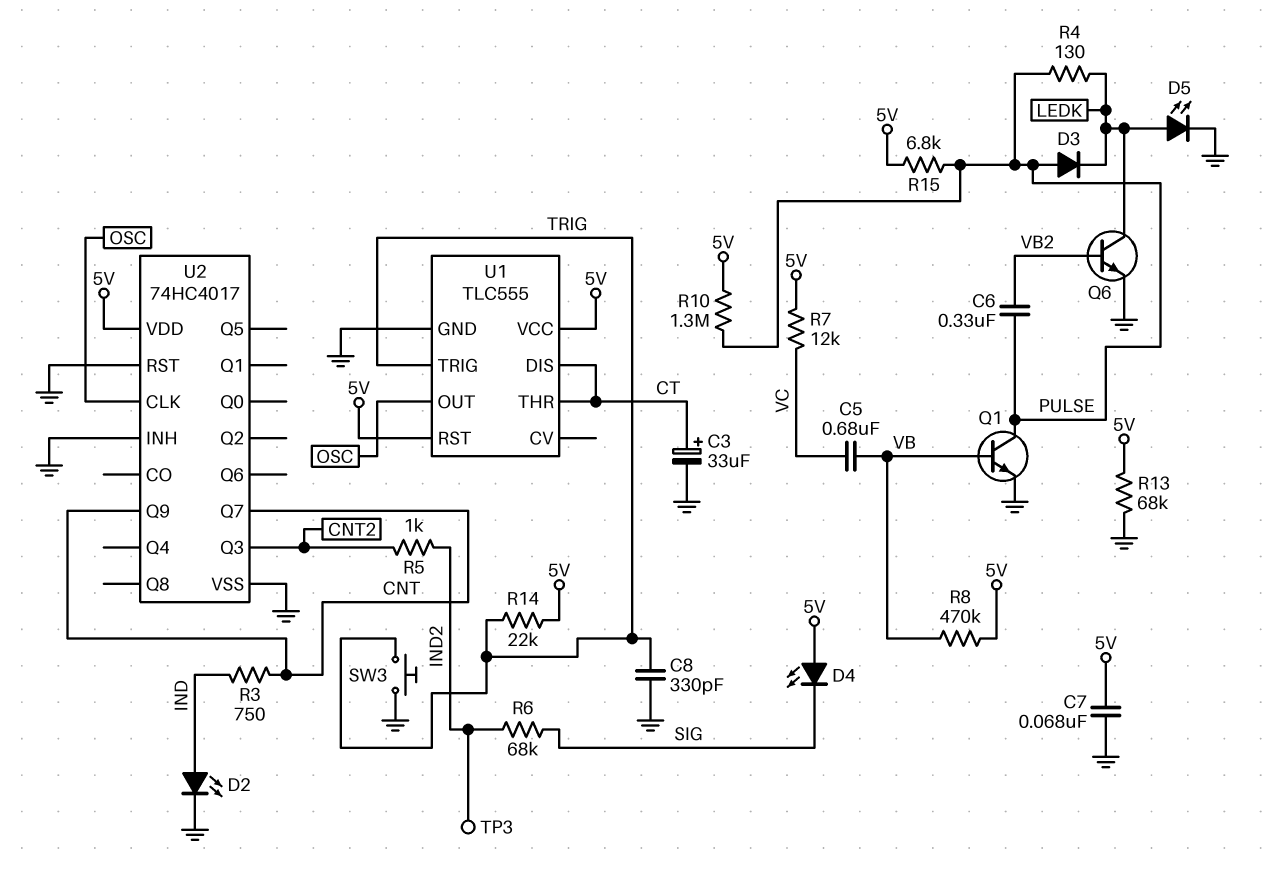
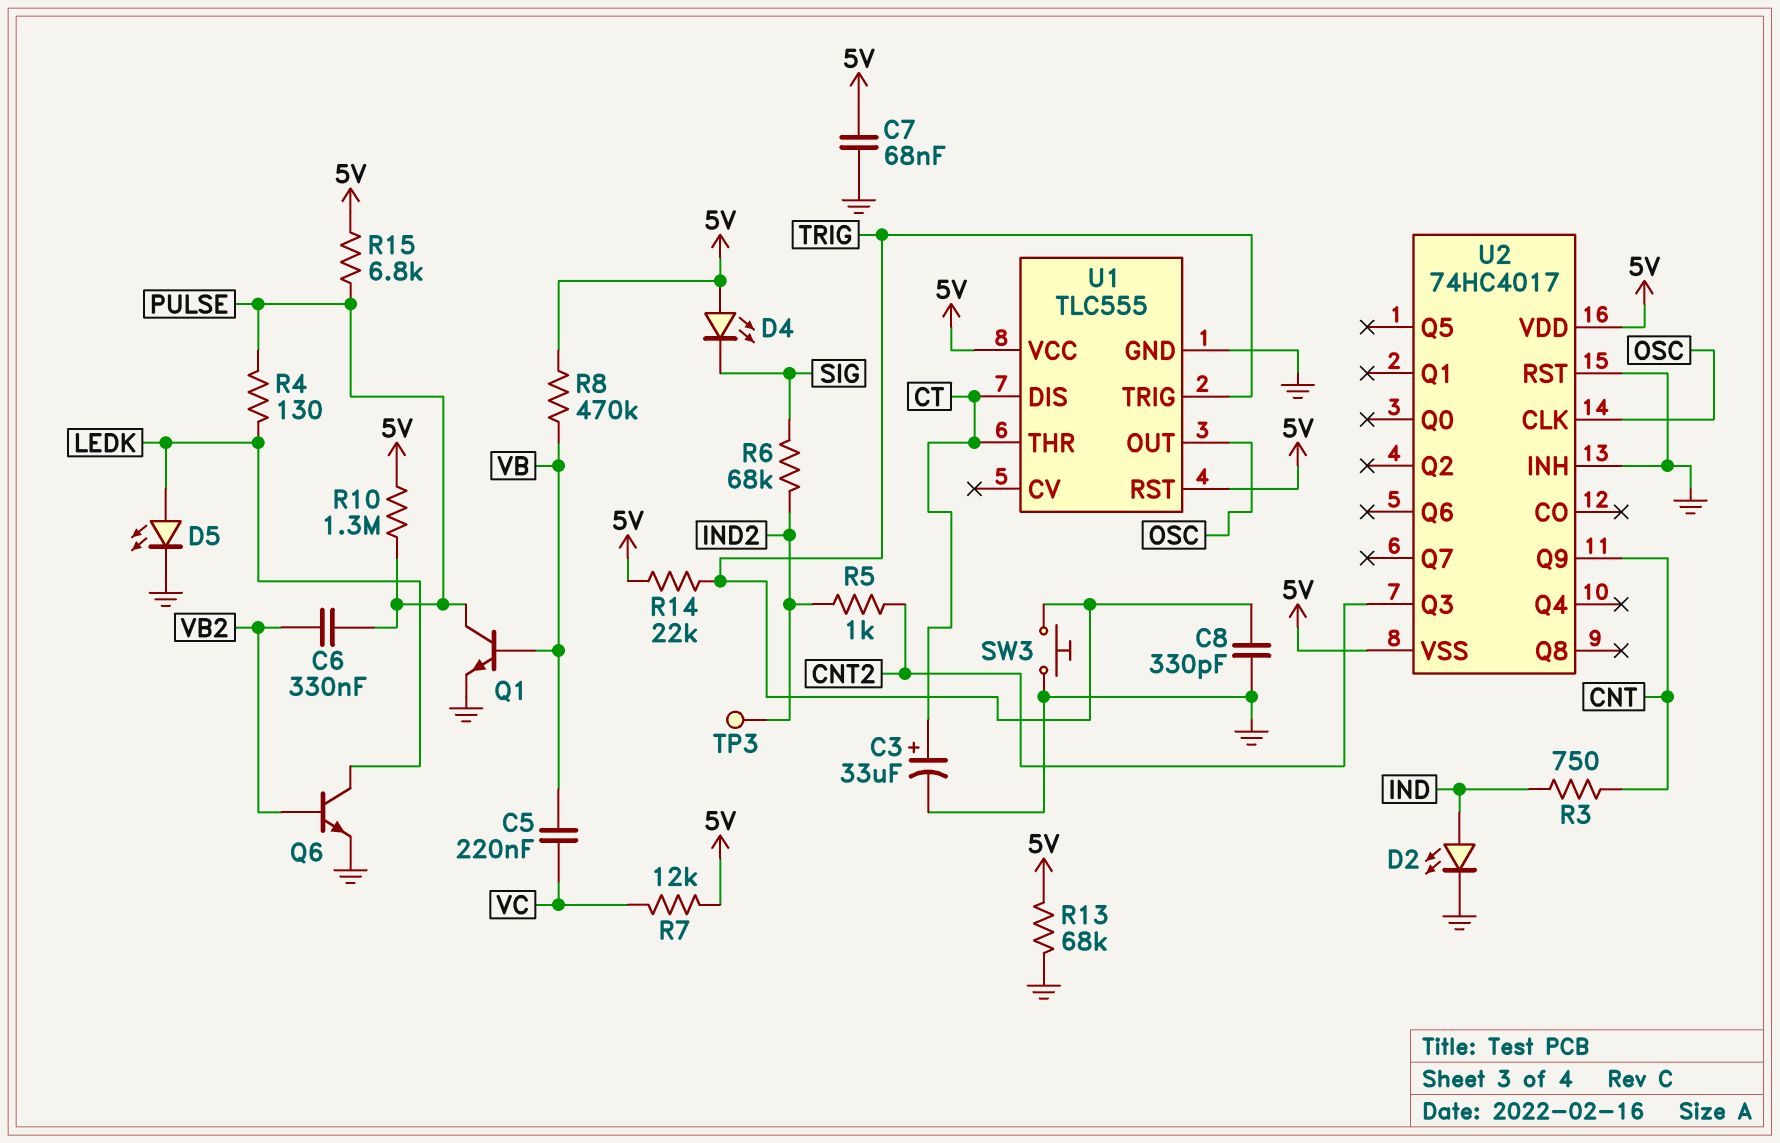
C5: 680nF (VB, VC) -> 220nF (VB, VC)
D3: diode (A PULSE, K LEDK) -> none
U2 pin Q7: CNT -> none
U2 pin VSS: GND -> 5V

